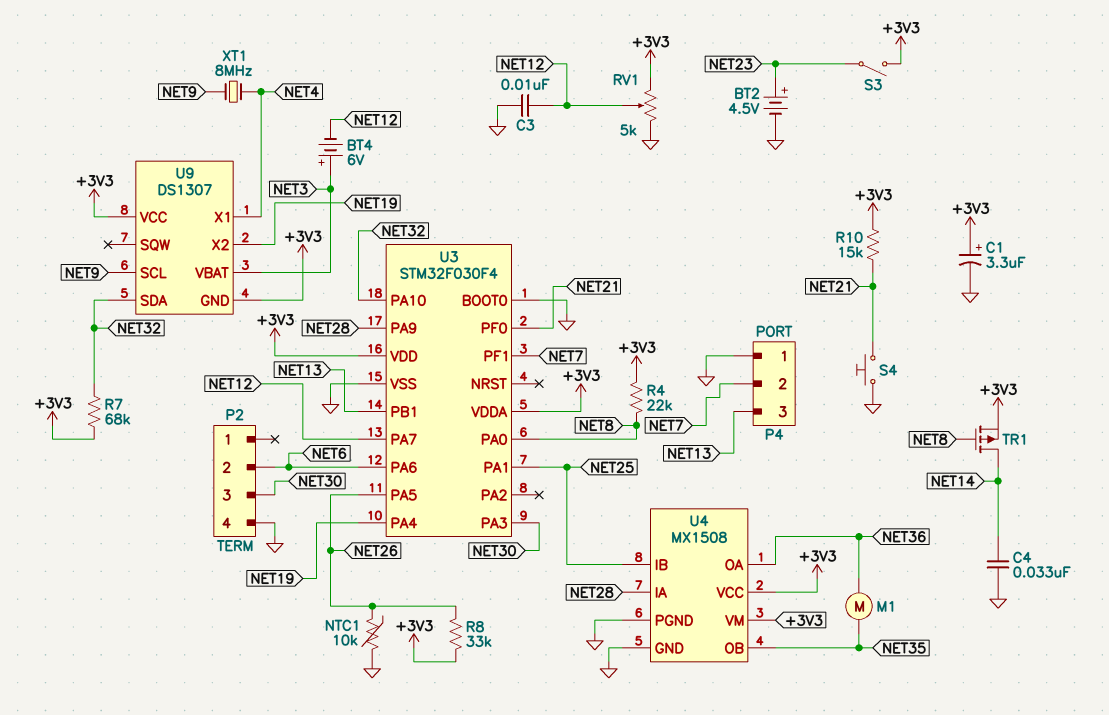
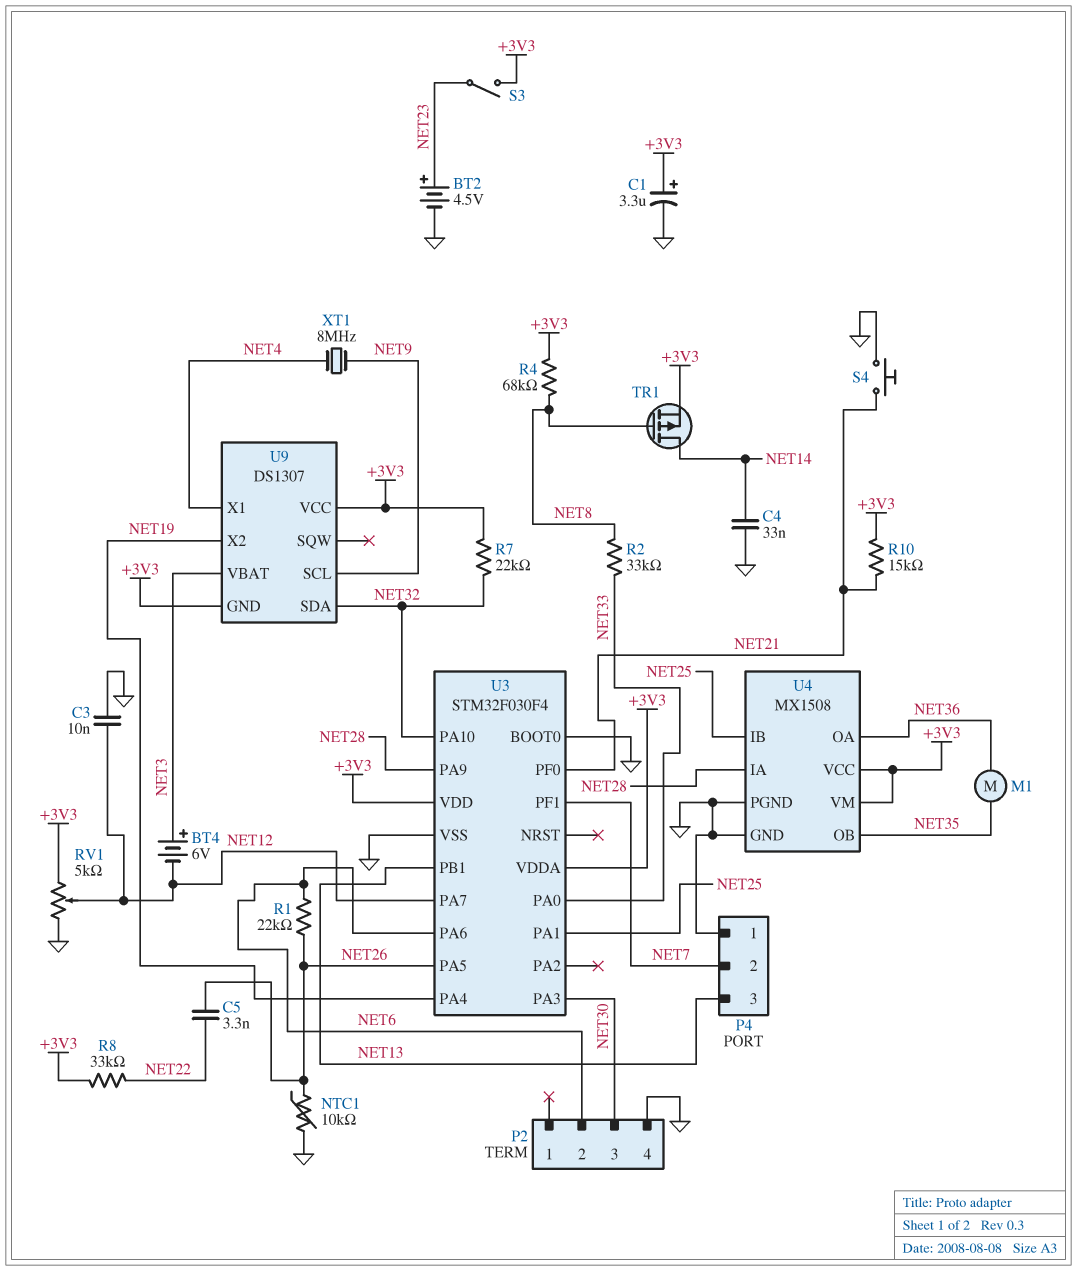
C5: none -> 3.3nF (NET22, NET26)
R1: none -> 22k (NET6, NET26)
R2: none -> 33k (NET8, NET33)
R4: 22k (+3V3, NET8) -> 68k (+3V3, NET8)
R7: 68k (+3V3, NET32) -> 22k (+3V3, NET32)
R8: 33k (+3V3, NET26) -> 33k (+3V3, NET22)
U3 pin PA0: NET8 -> NET33

